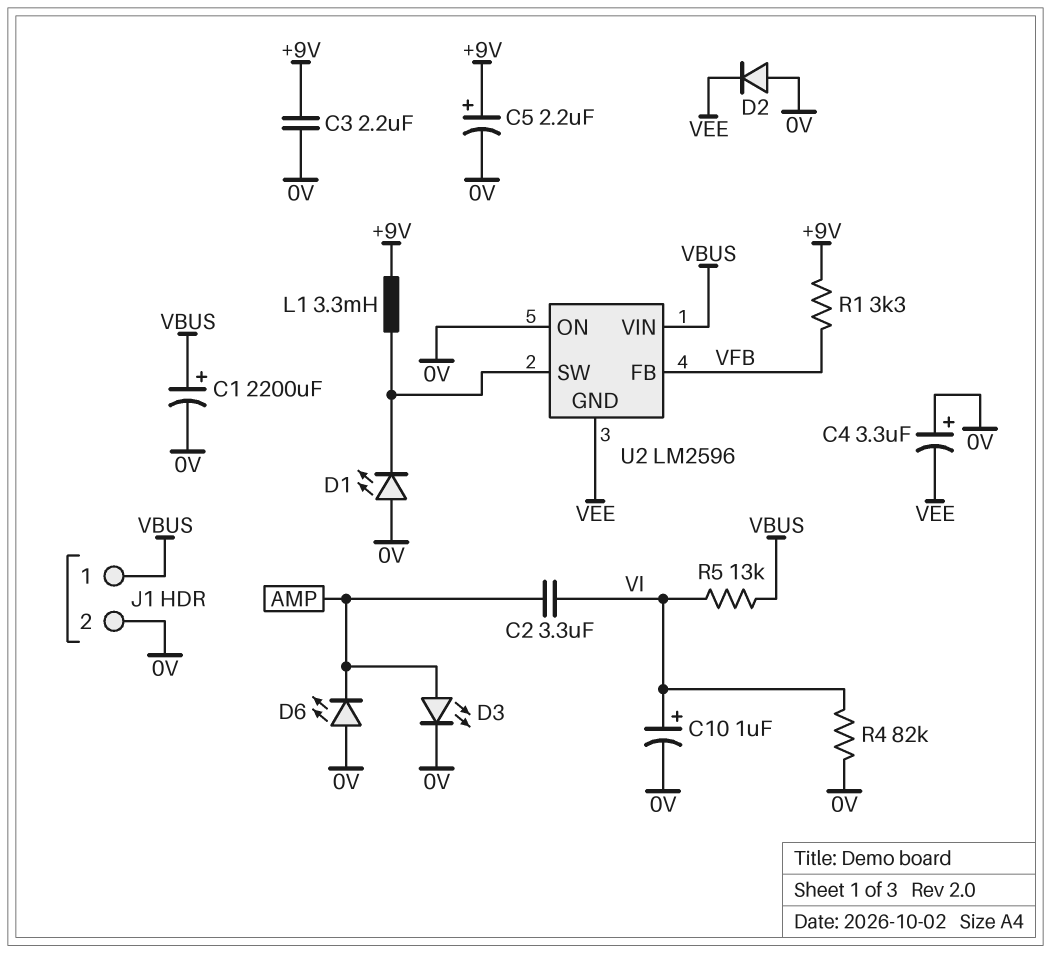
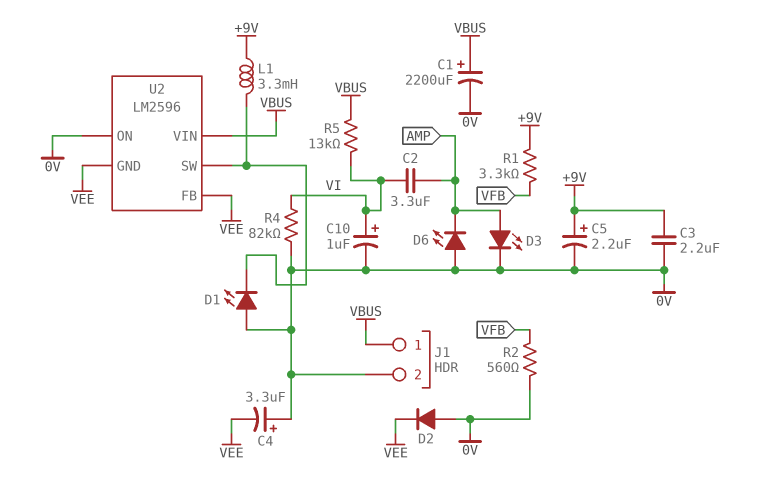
R2: none -> 560 (0V, VFB)
U2 pin FB: VFB -> VEE

